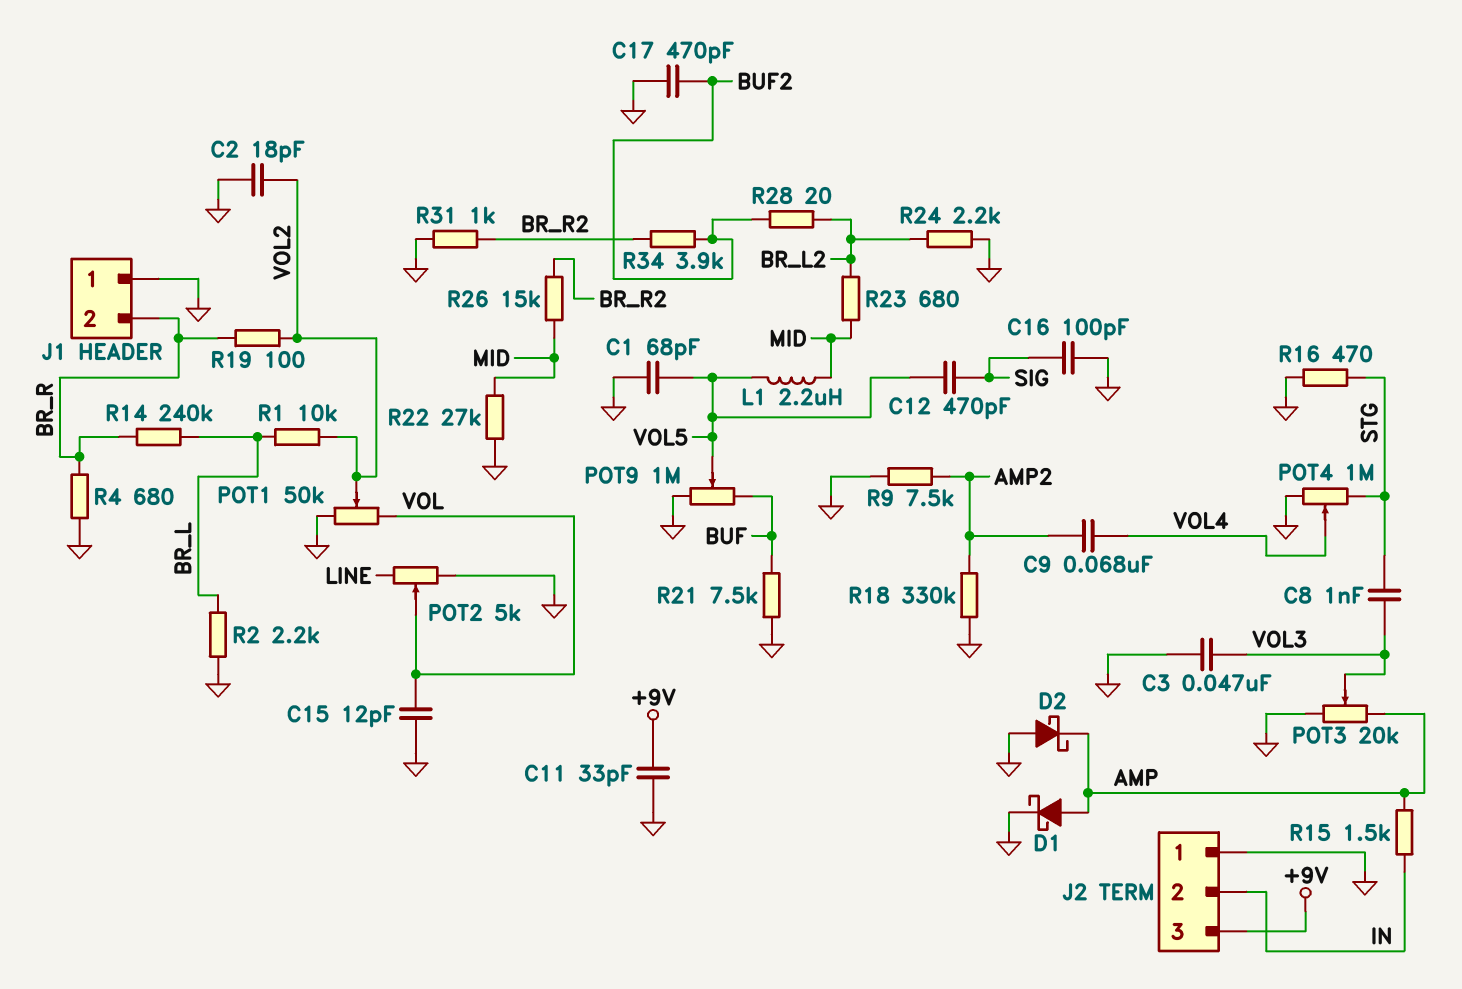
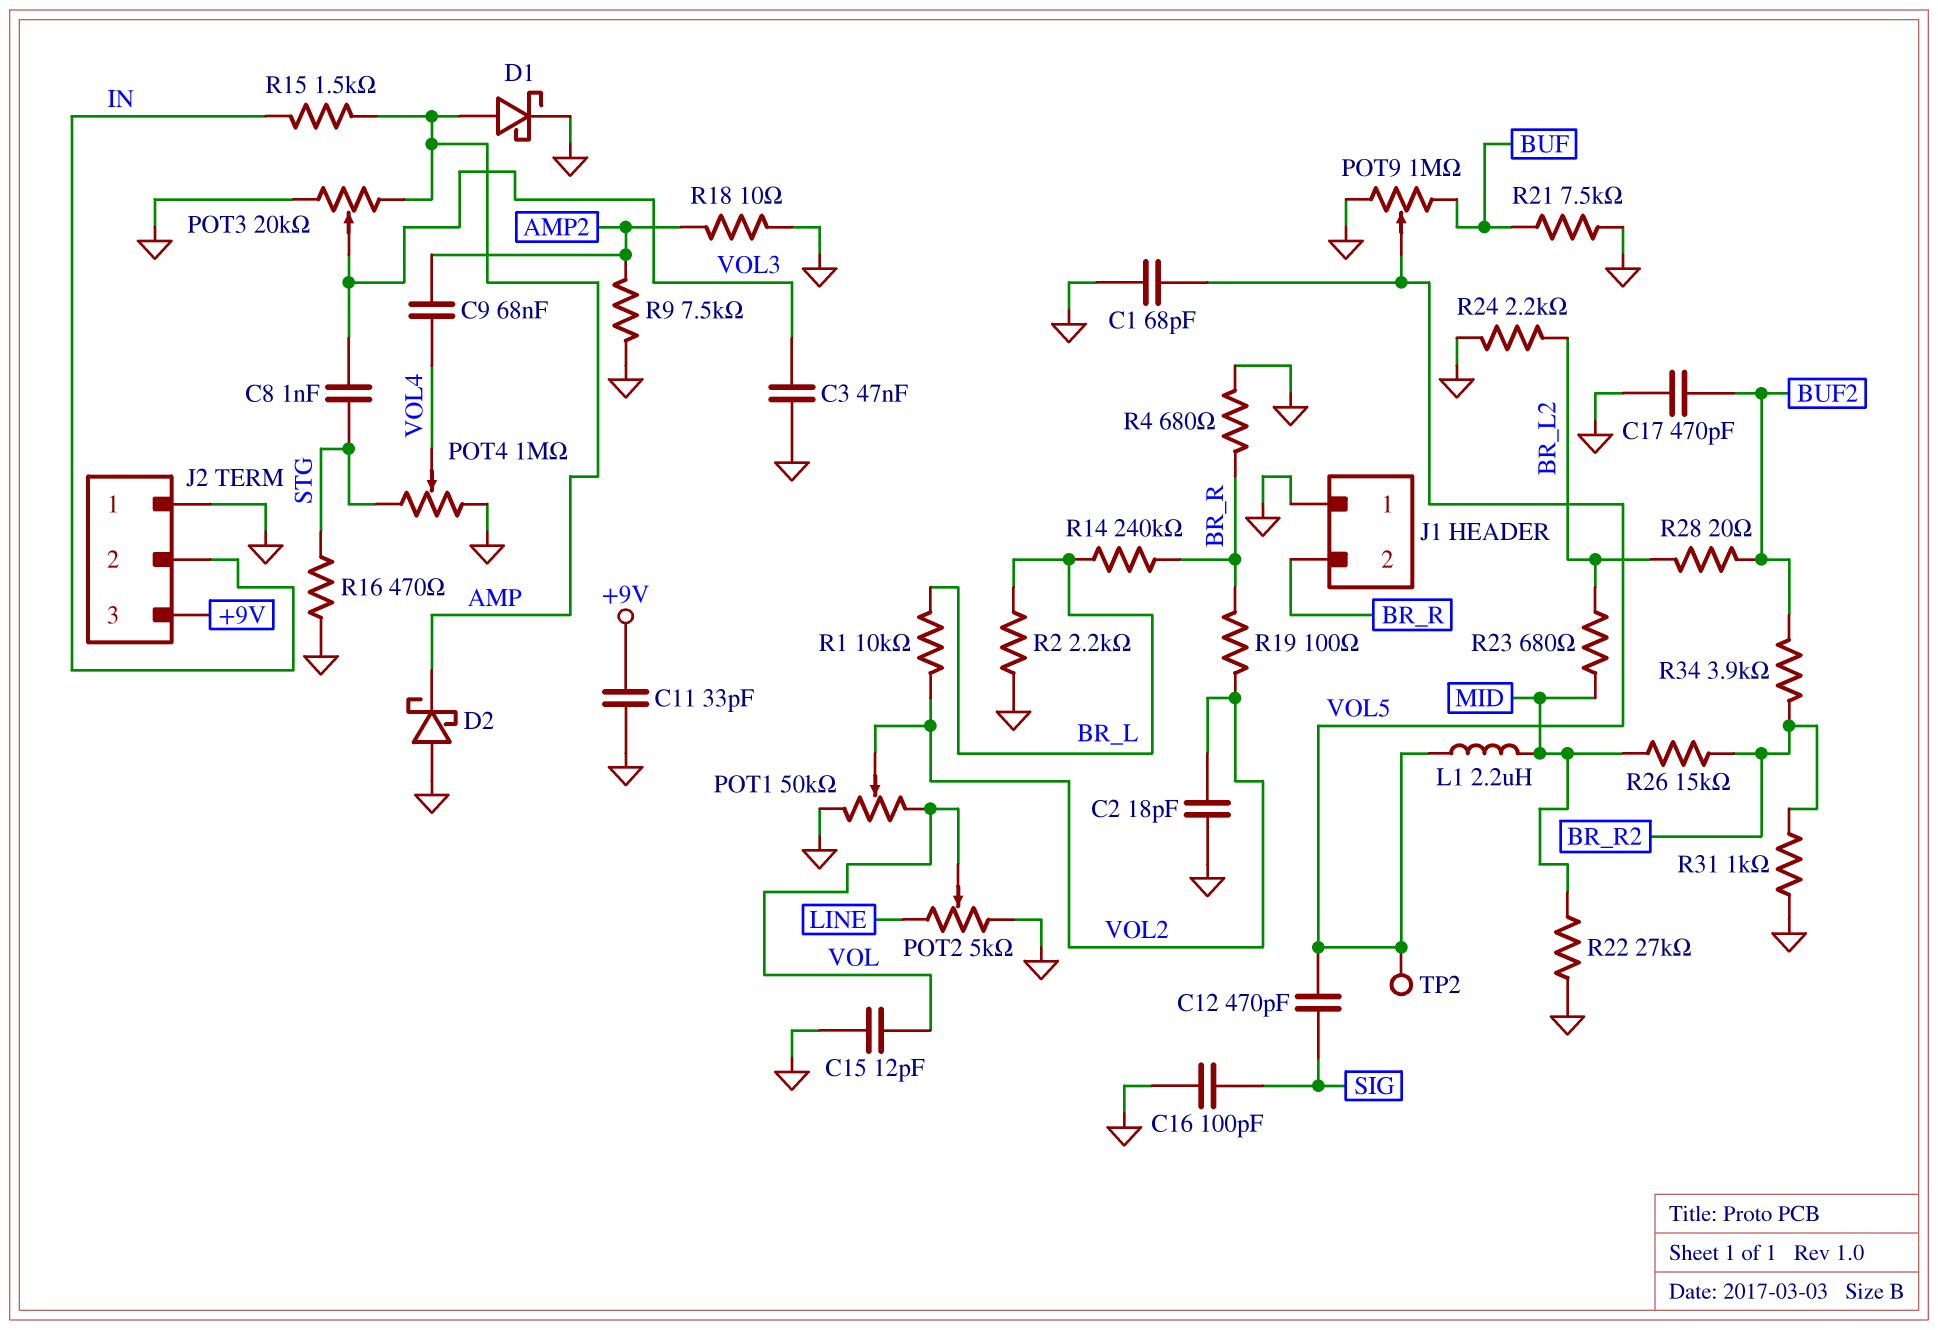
R18: 330k (AMP2, GND) -> 10 (AMP2, GND)
TP2: none -> test point (VOL5)

